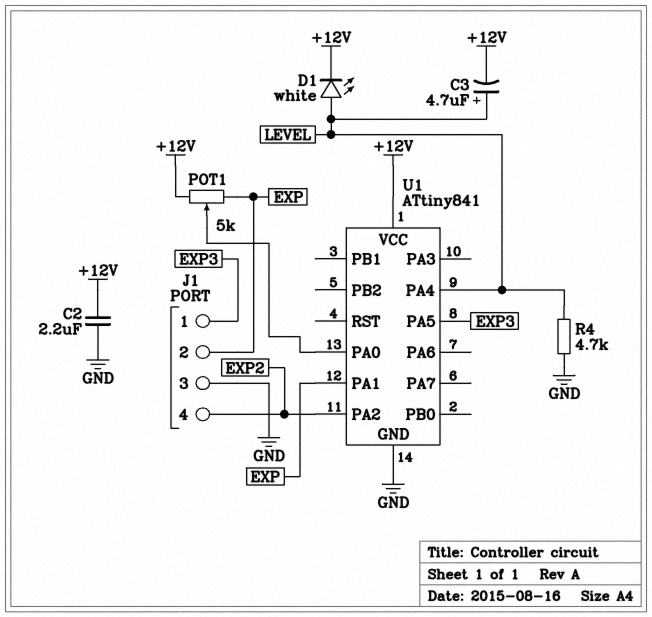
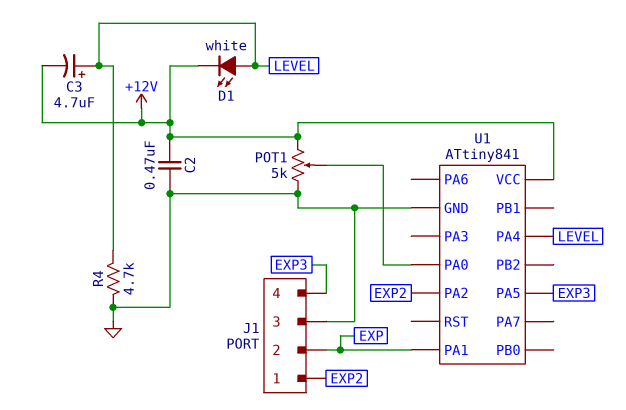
C2: 2.2uF (+12V, GND) -> 470nF (+12V, GND)
J1 pin 1: EXP3 -> EXP2
J1 pin 4: EXP2 -> EXP3
POT1: 5k (+12V, EXP, wiper U1/PA0) -> 5k (+12V, GND, wiper U1/PA0)

